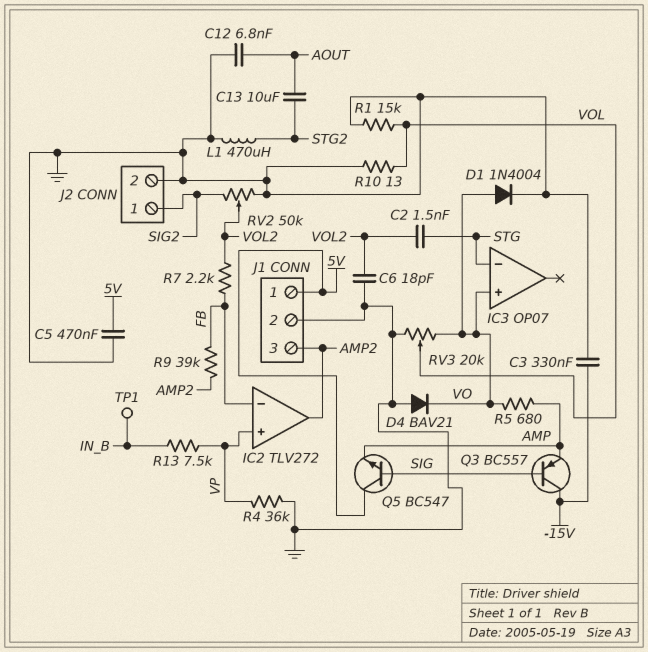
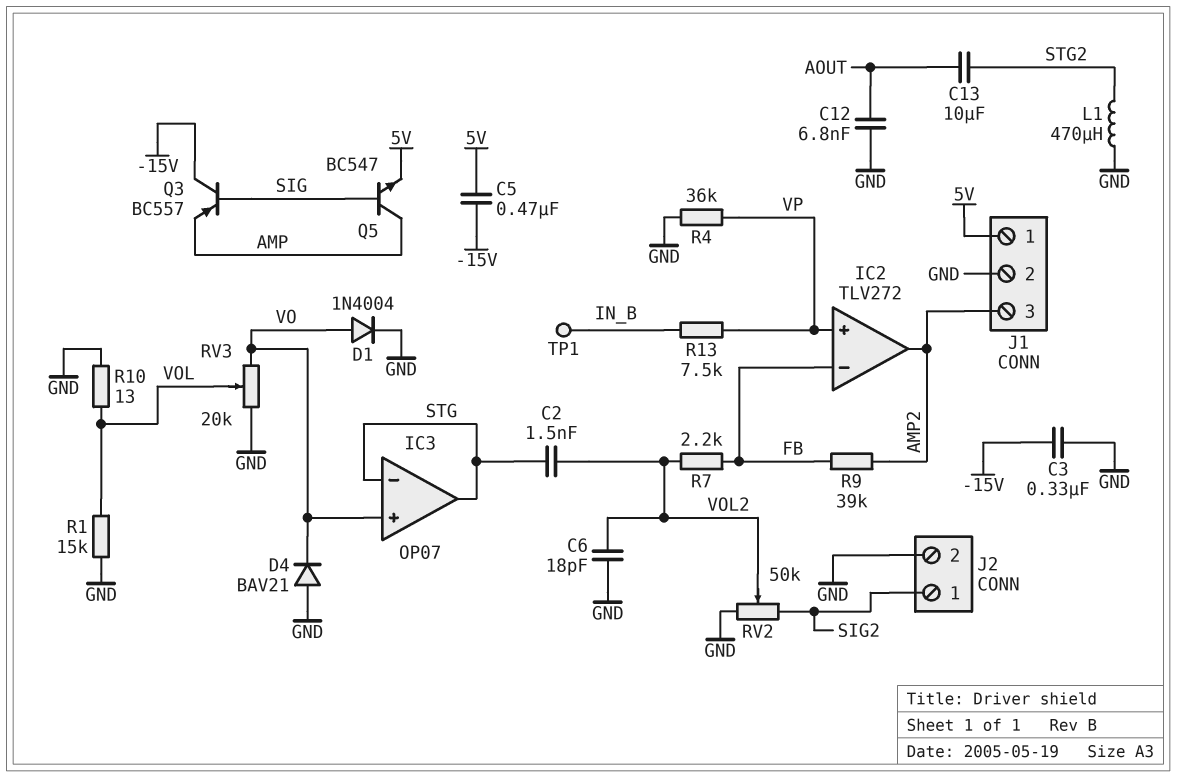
C5: 470nF (5V, GND) -> 470nF (-15V, 5V)
IC3 pin out: none -> STG
Q5: NPN BC547 (B SIG, C 5V, E AMP) -> NPN BC547 (B SIG, C AMP, E 5V)
R5: 680 (AMP, VO) -> none

